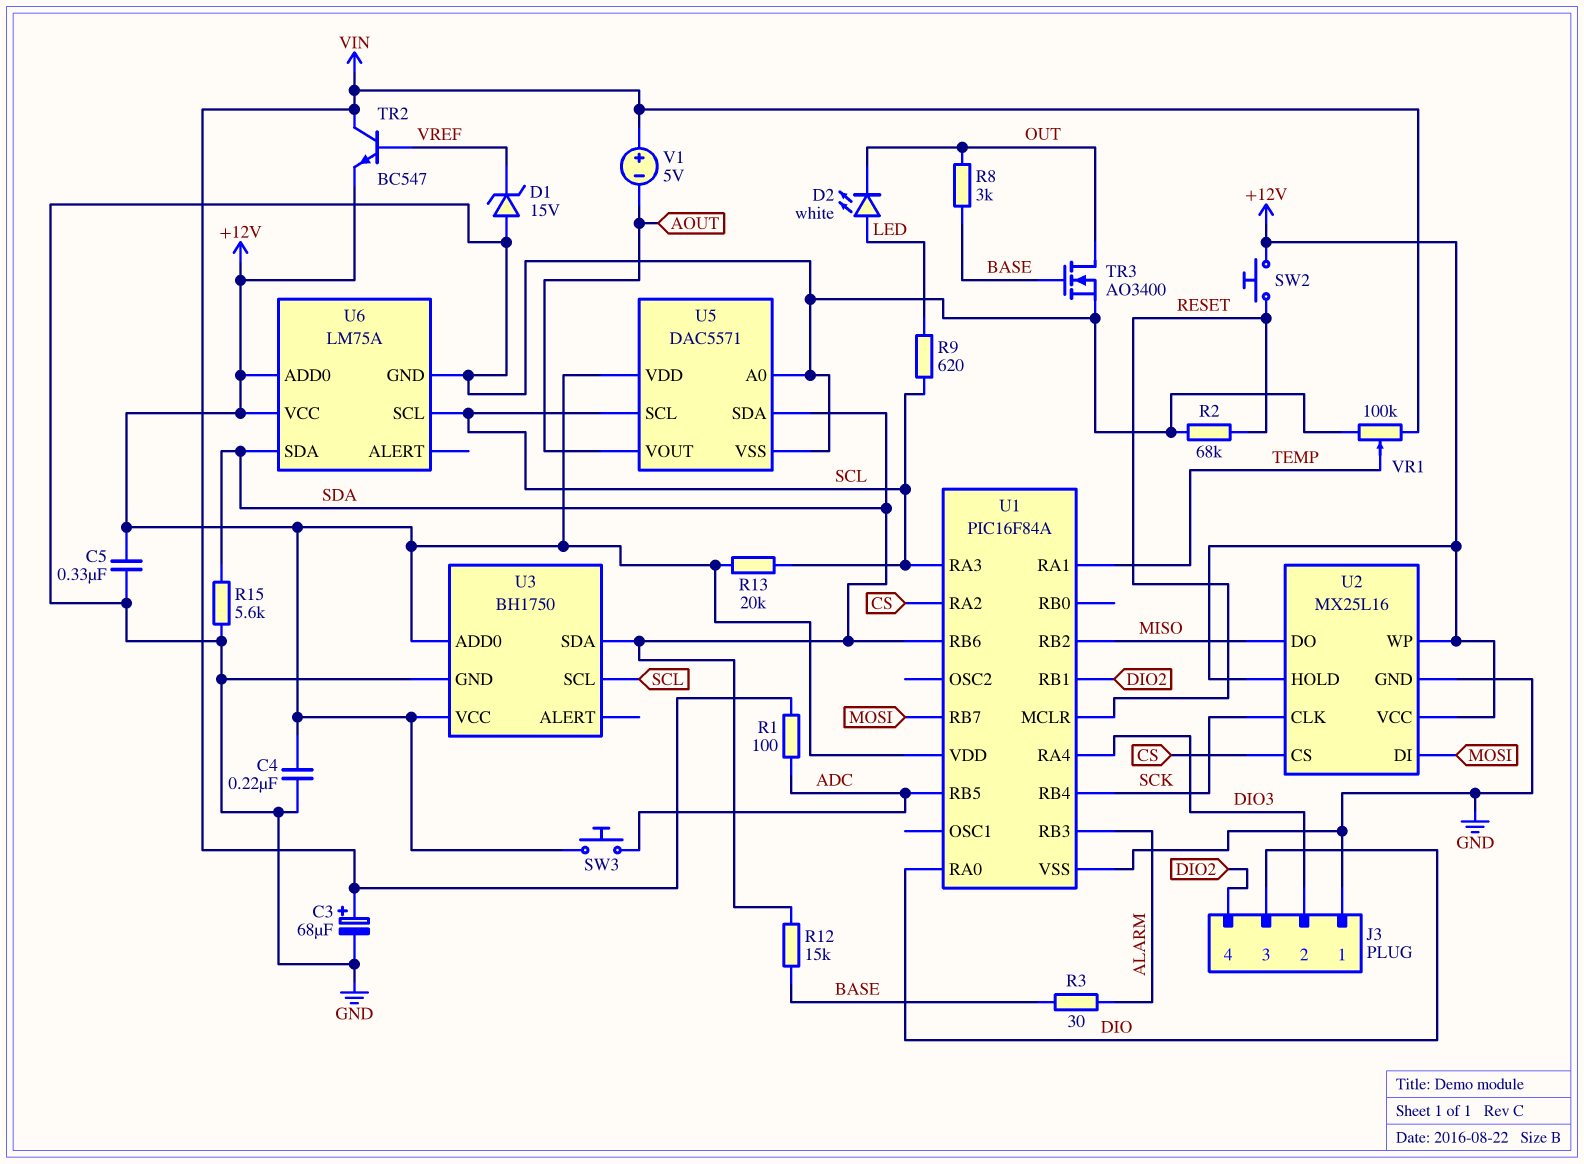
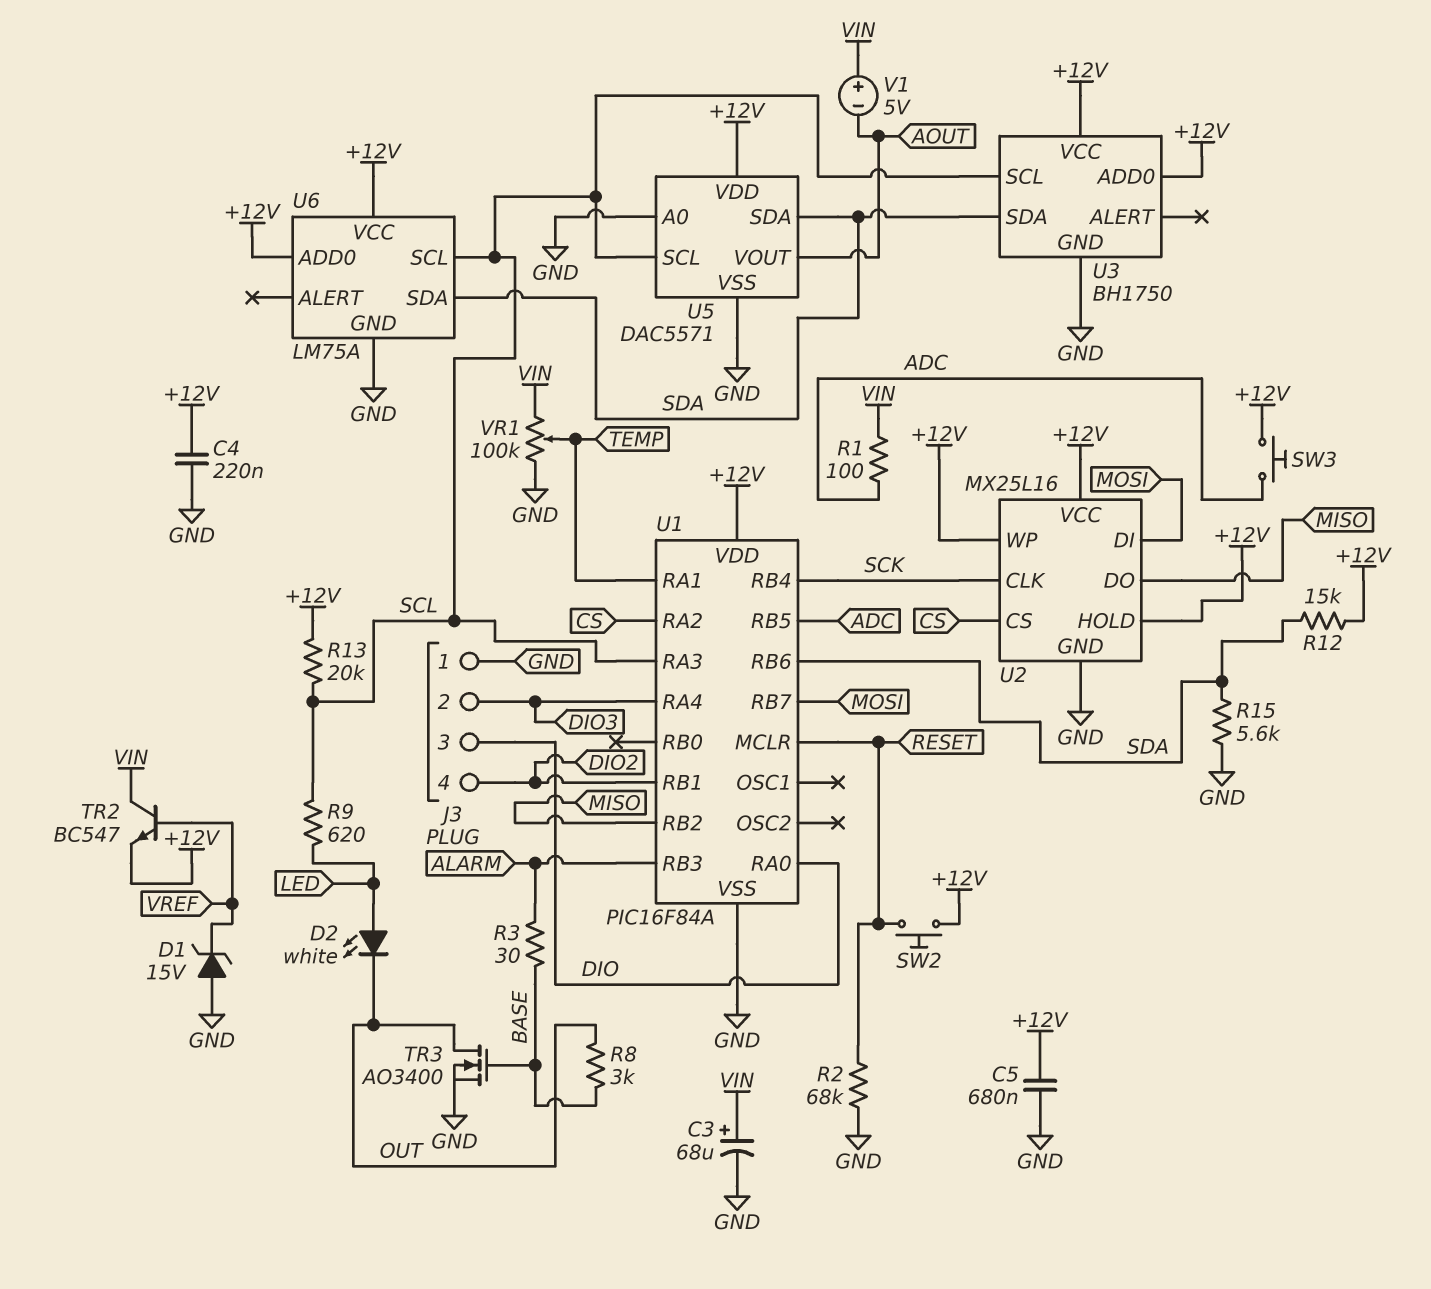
C5: 330nF (+12V, GND) -> 680nF (+12V, GND)
R12: 15k (BASE, SDA) -> 15k (+12V, SDA)

